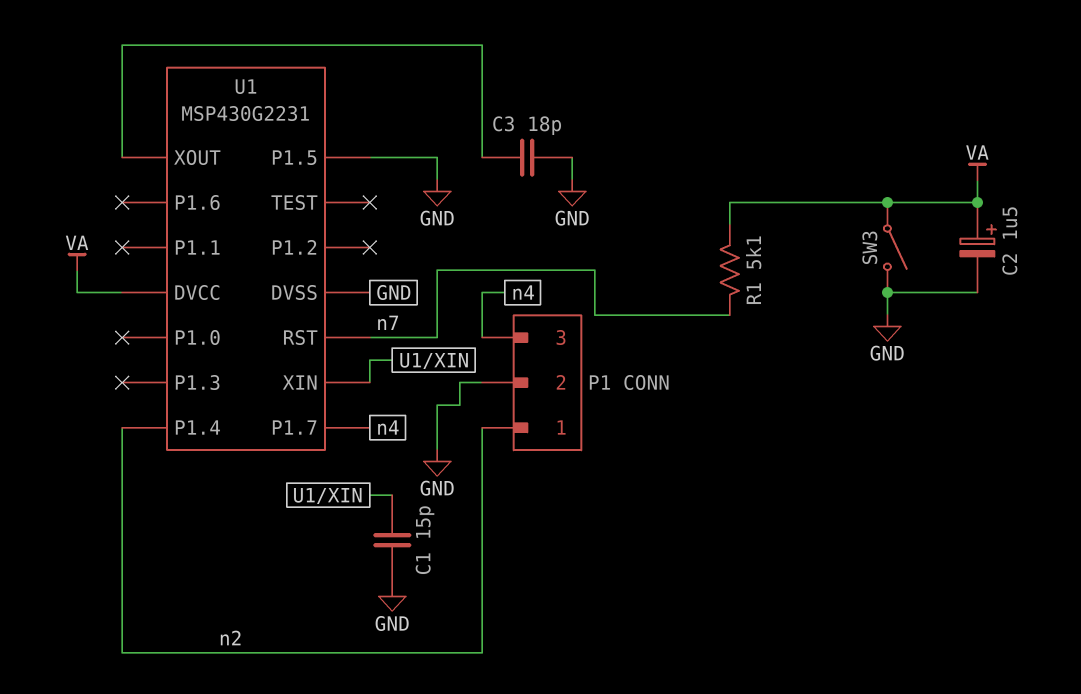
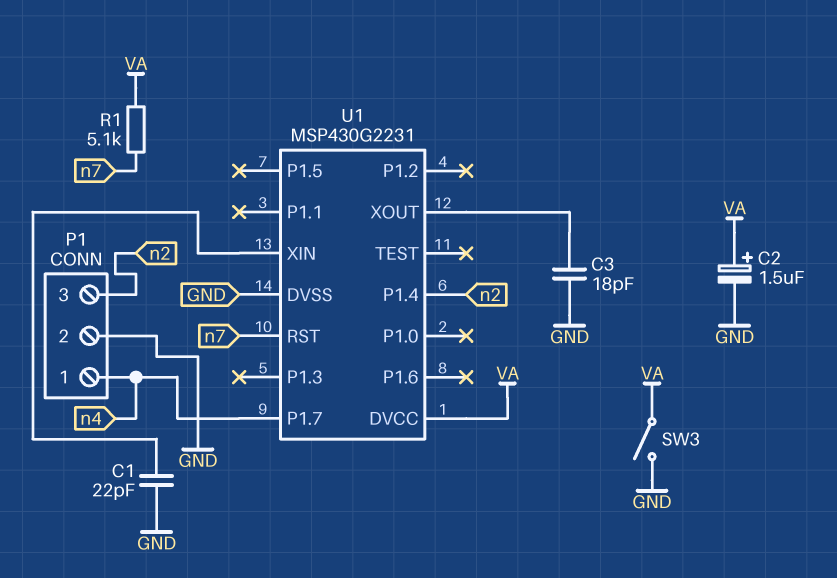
C1: 15pF (GND, U1/XIN) -> 22pF (GND, U1/XIN)
P1 pin 1: n2 -> n4
P1 pin 3: n4 -> n2
U1 pin P1.5: GND -> none

